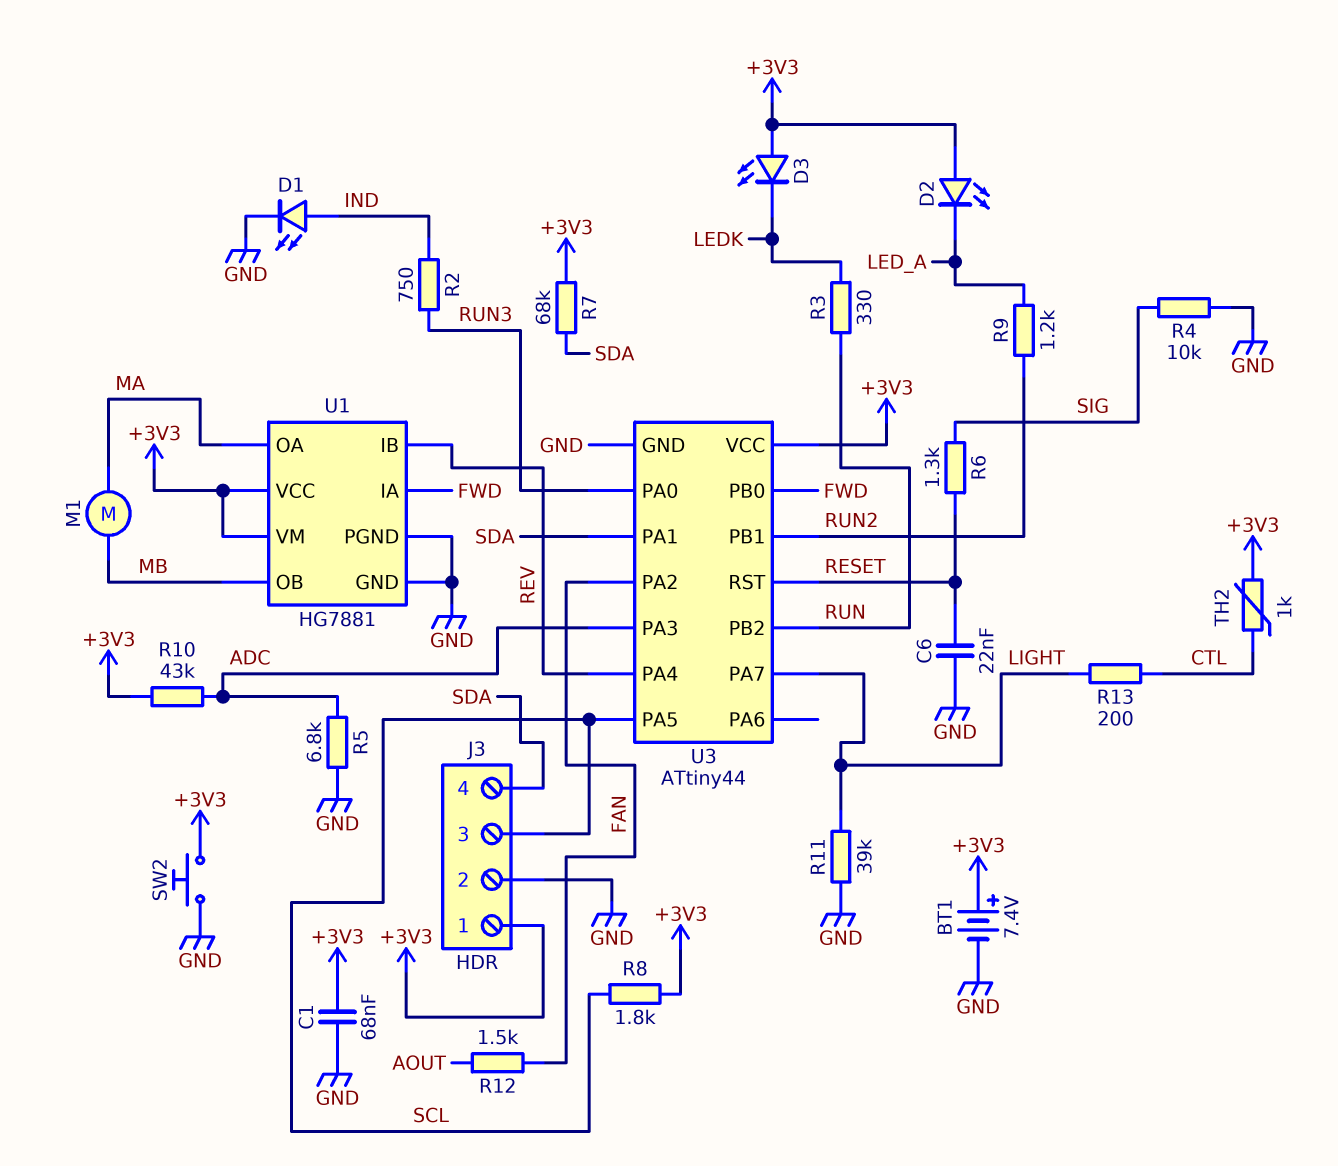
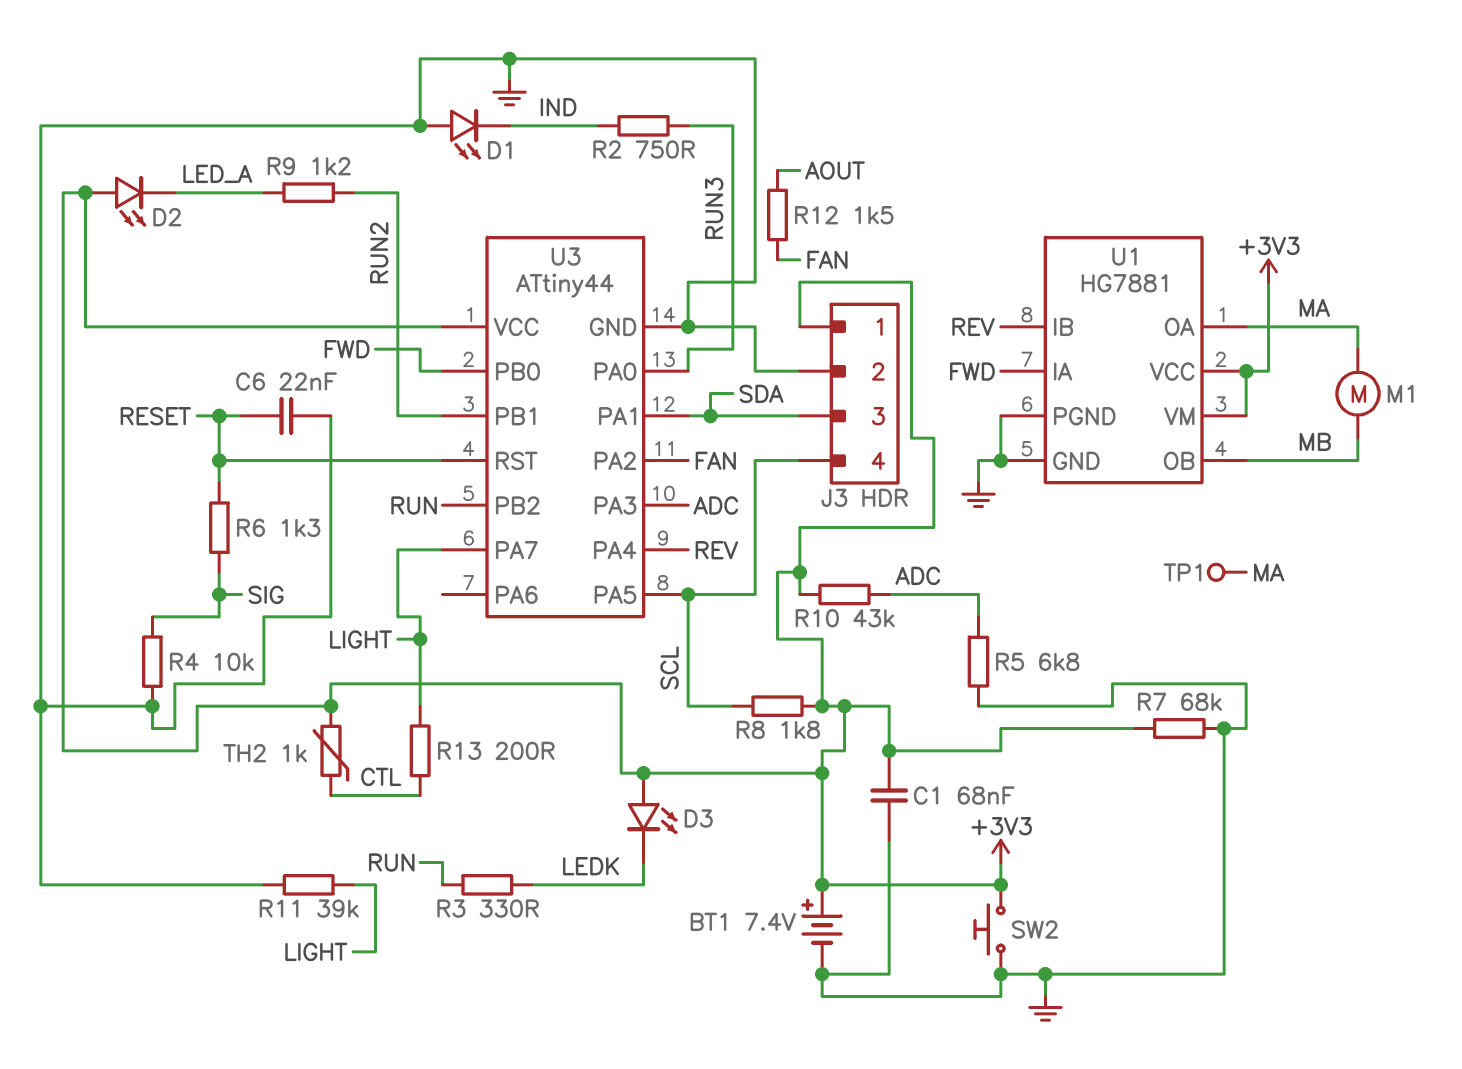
D1: LED (A IND, K GND) -> LED (A GND, K IND)
J3 pin 3: SCL -> SDA
J3 pin 4: SDA -> SCL
R7: 68k (+3V3, SDA) -> 68k (+3V3, GND)
TP1: none -> test point (MA)

